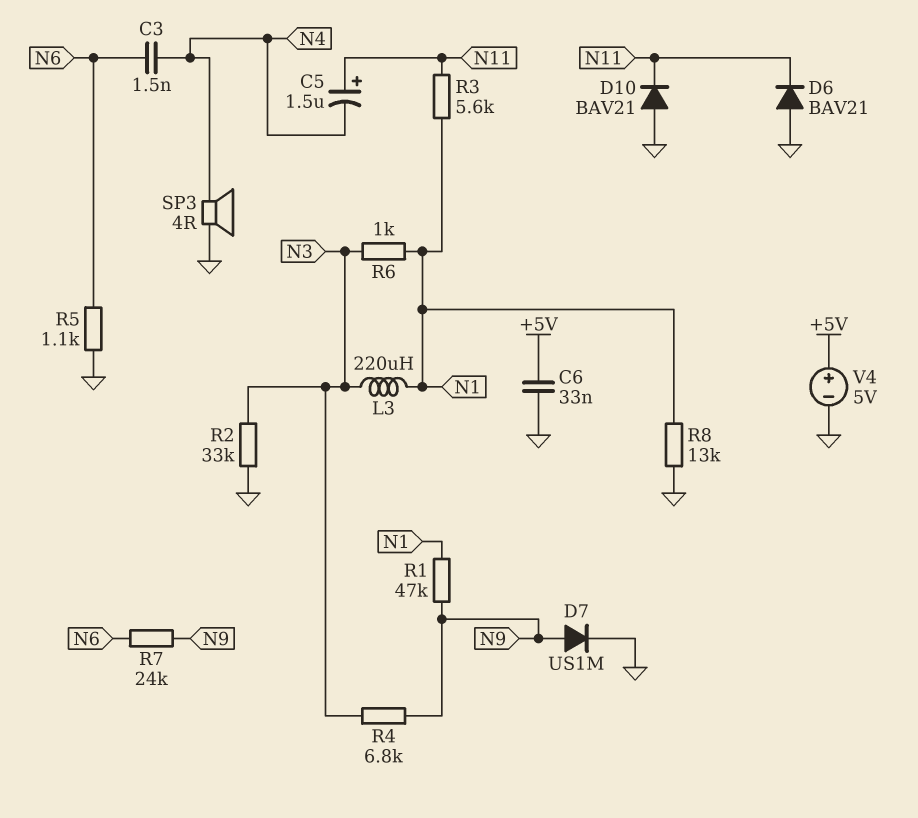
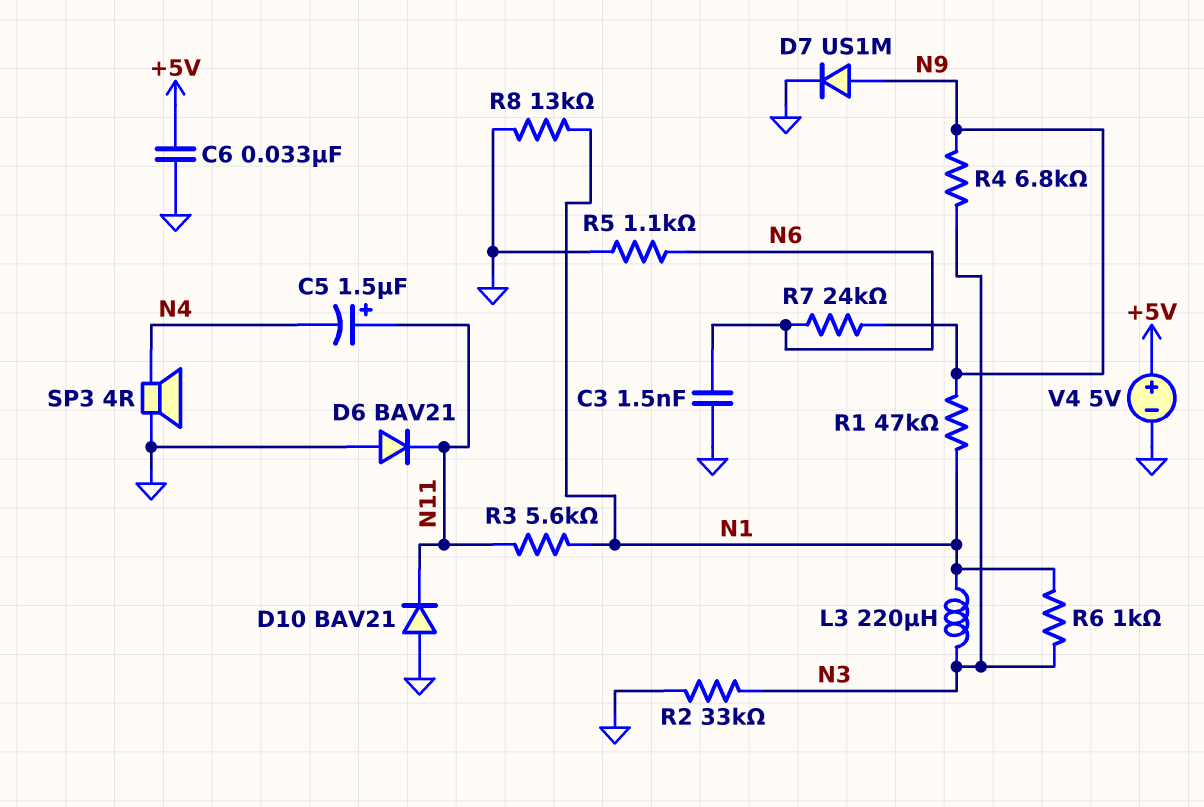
C3: 1.5nF (N4, N6) -> 1.5nF (GND, N6)

